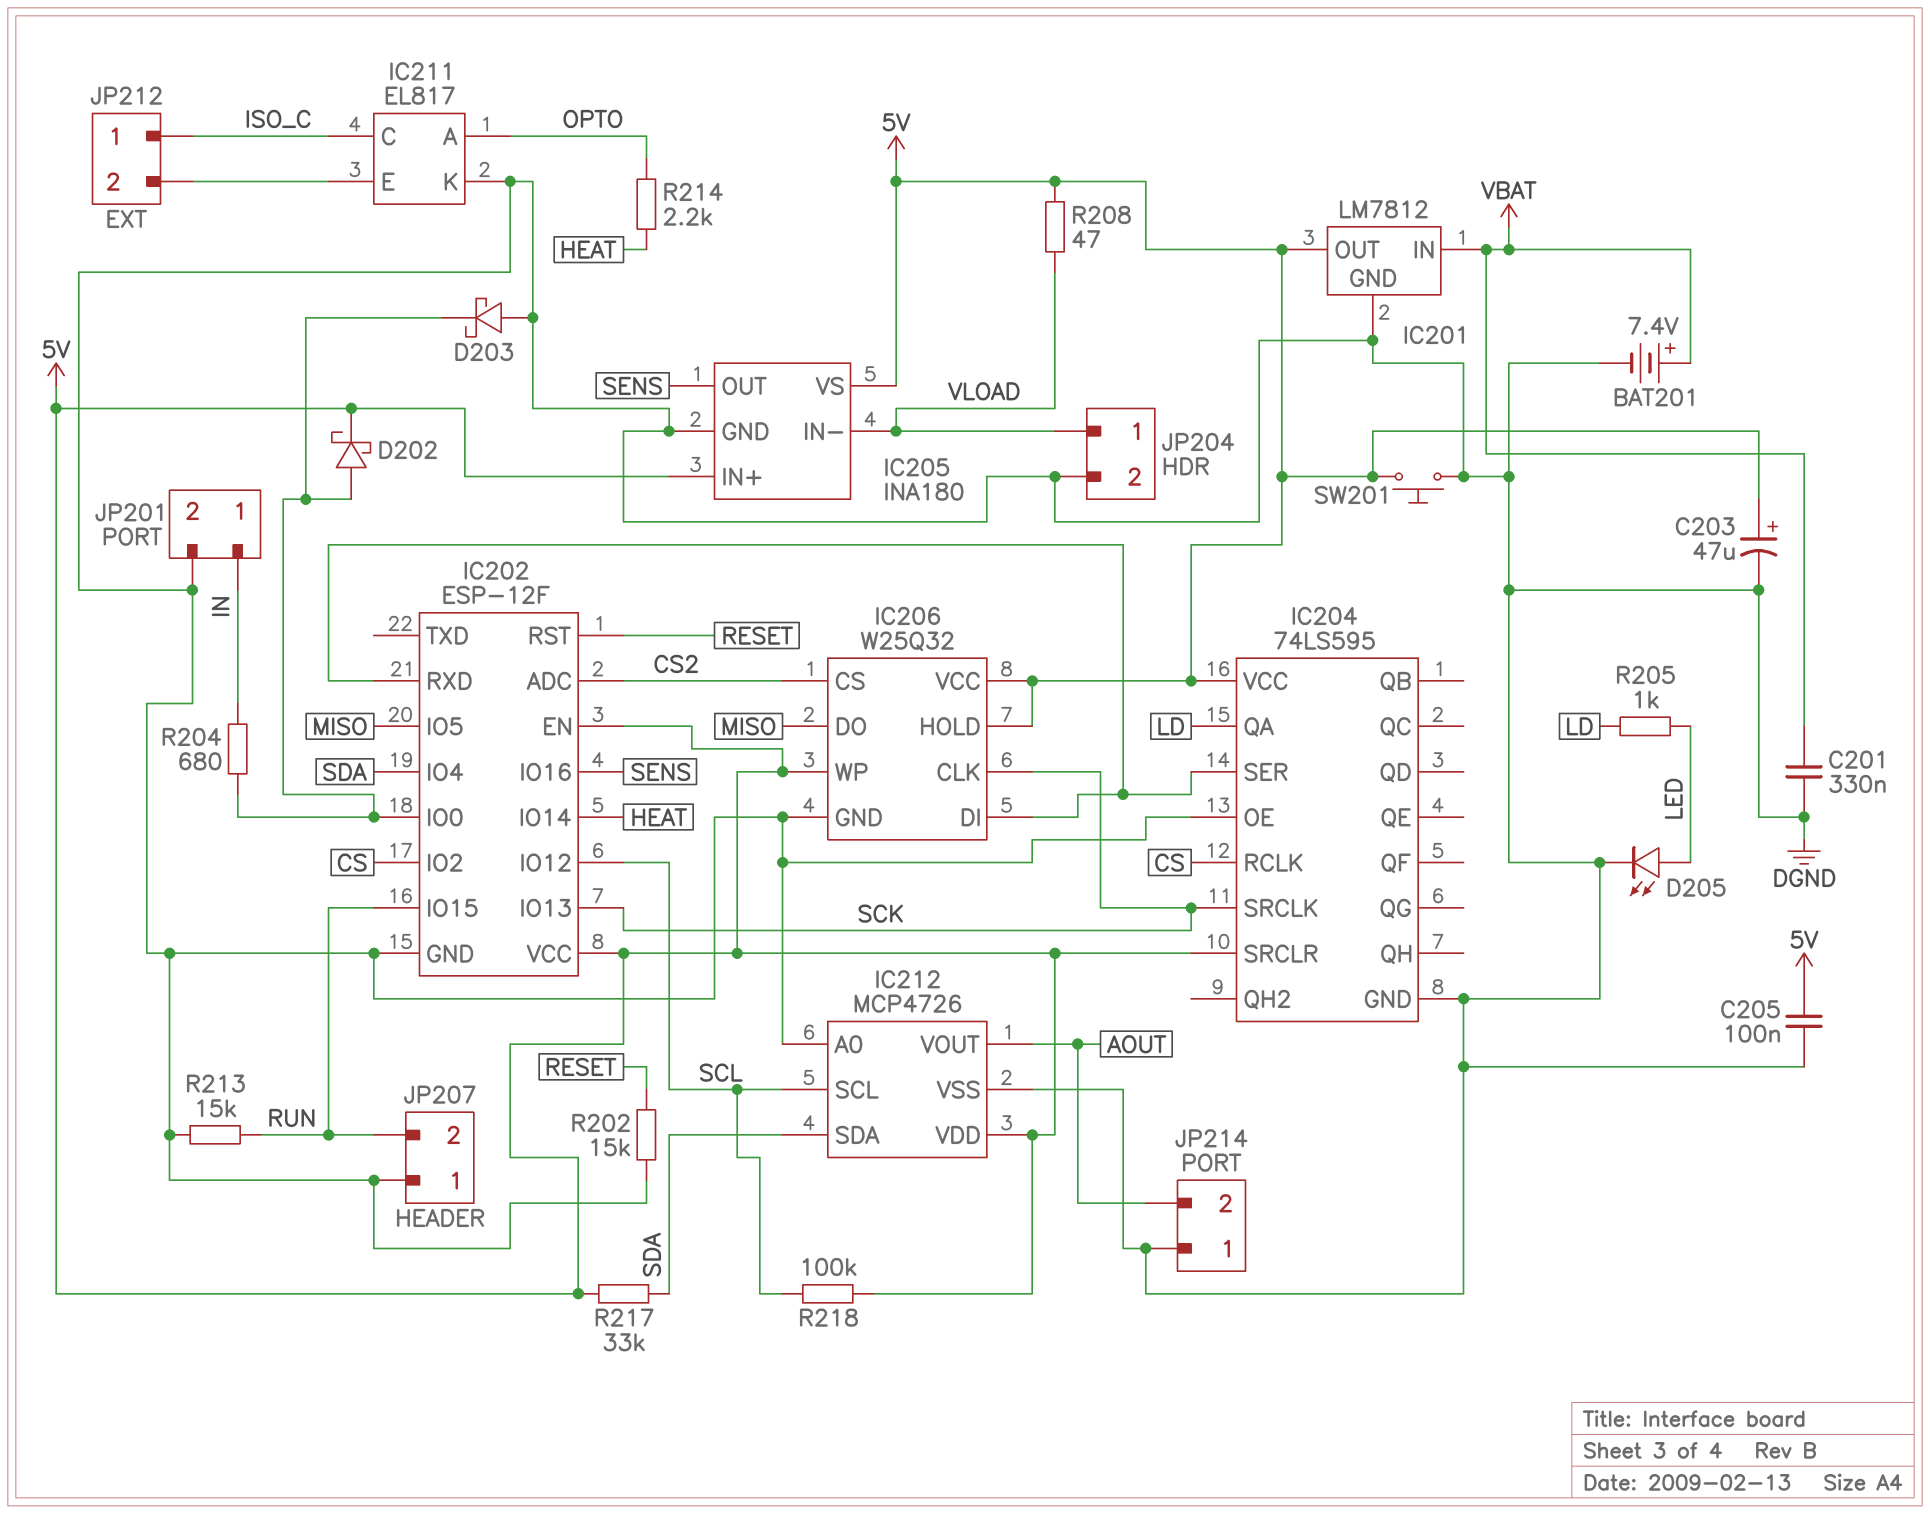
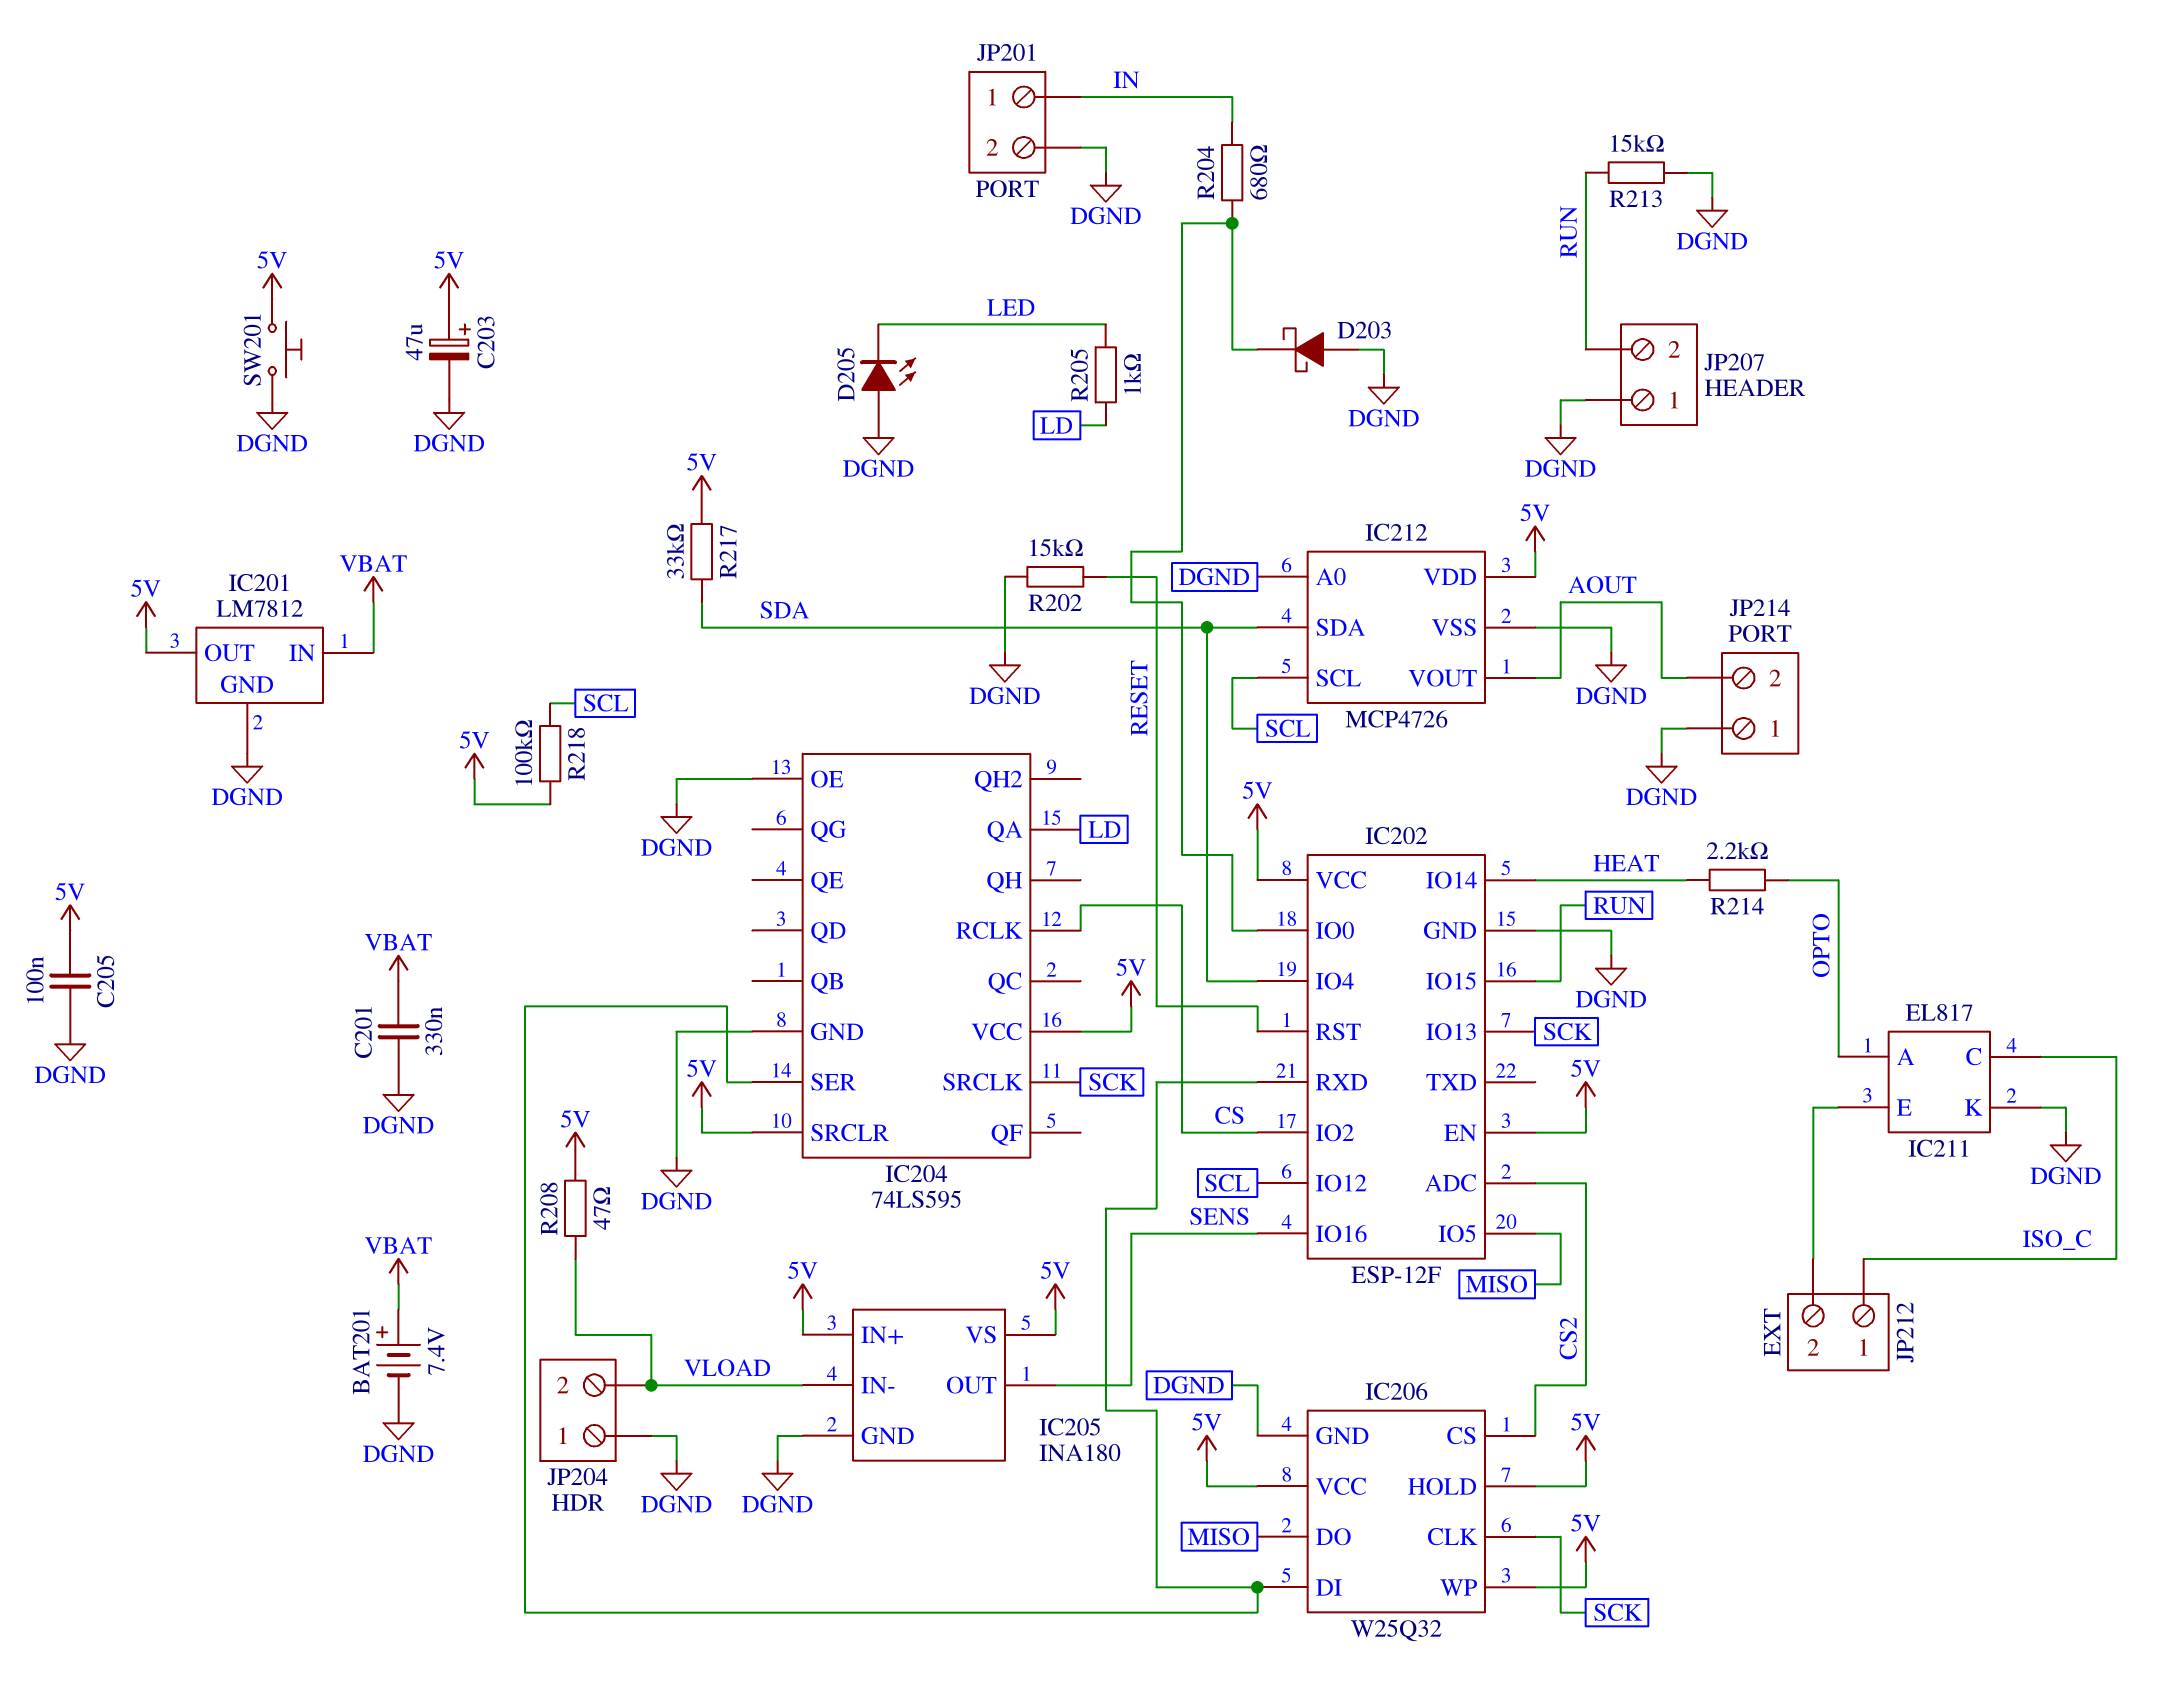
D202: schottky (A IC202/IO0, K 5V) -> none
D205: LED (A LED, K DGND) -> LED (A DGND, K LED)
JP204 pin 1: VLOAD -> DGND
JP204 pin 2: DGND -> VLOAD

